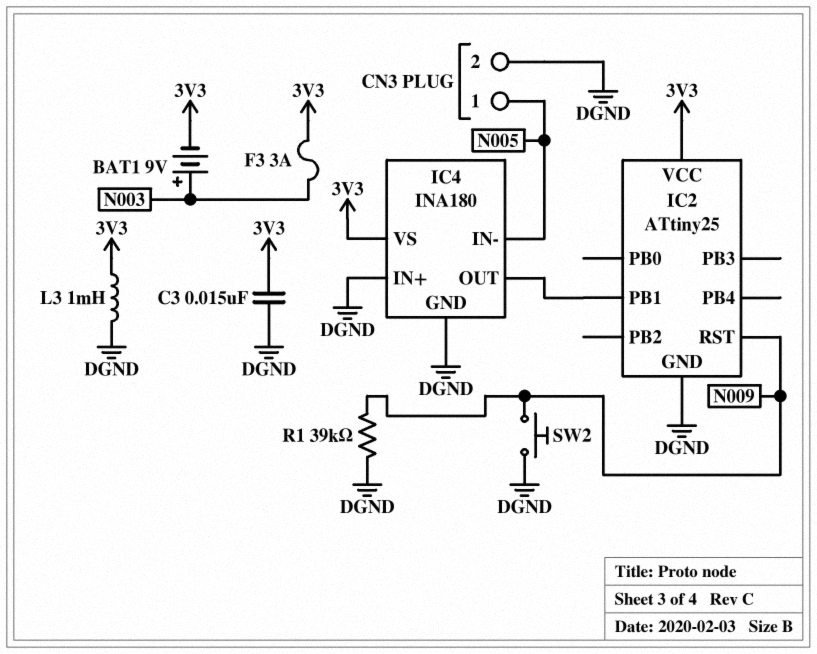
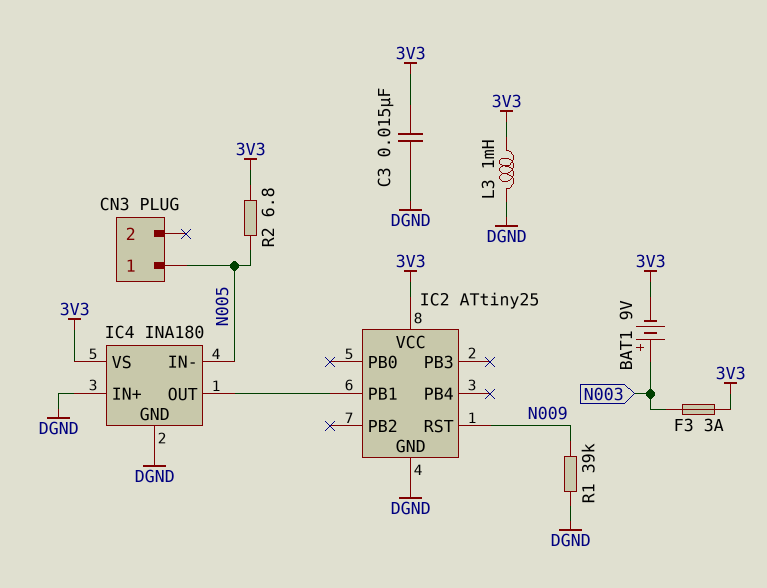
CN3 pin 2: DGND -> none
R2: none -> 6.8 (3V3, N005)
SW2: button (DGND, N009) -> none

